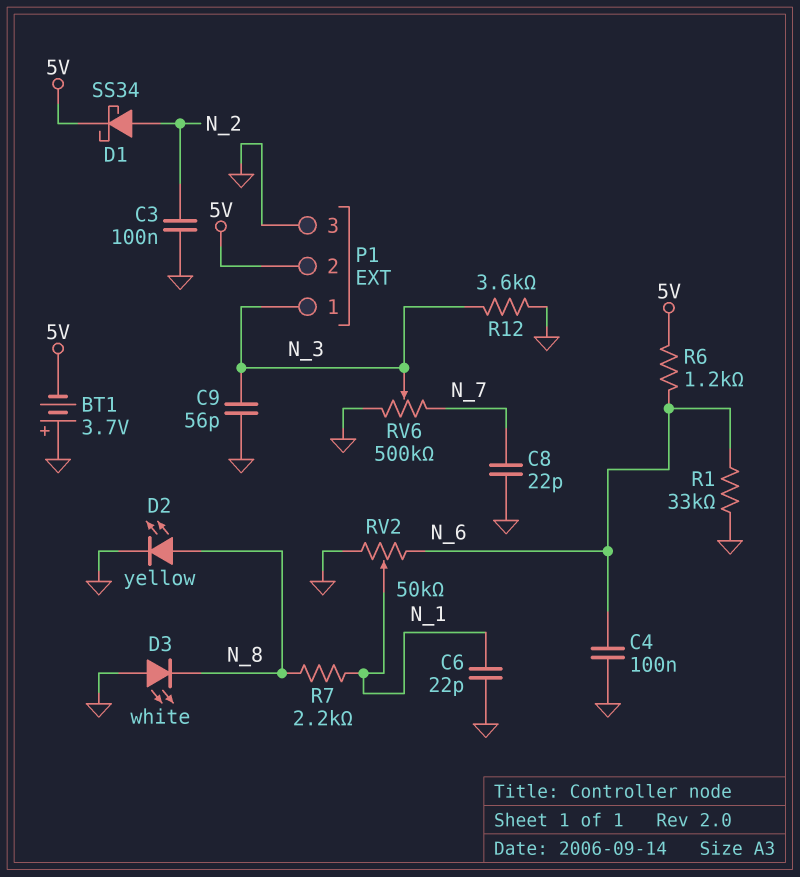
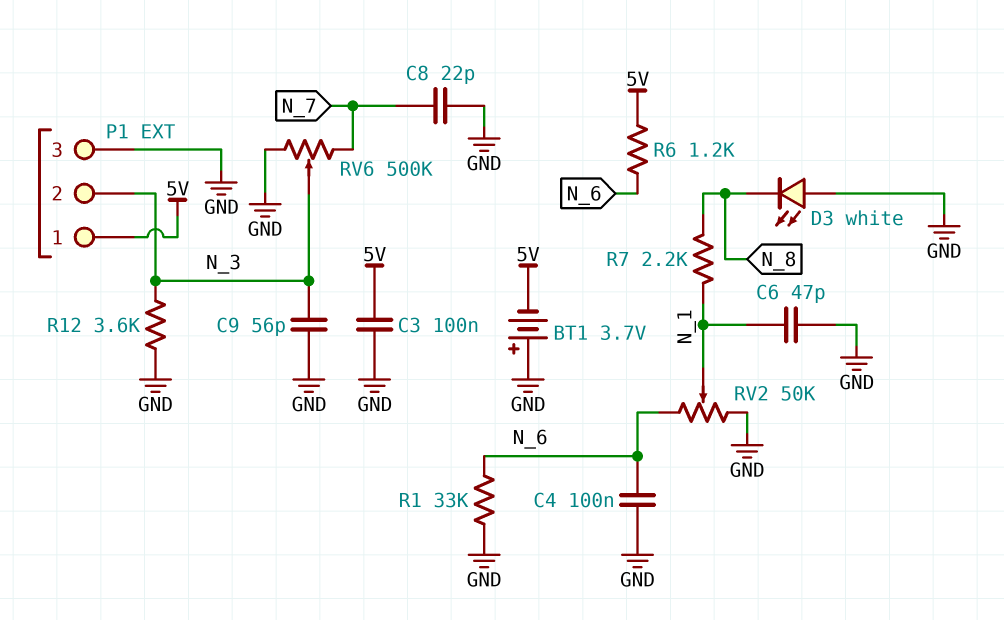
C3: 100nF (GND, N_2) -> 100nF (5V, GND)
C6: 22pF (GND, N_1) -> 47pF (GND, N_1)
D1: schottky SS34 (A N_2, K 5V) -> none
D2: LED yellow (A N_8, K GND) -> none
P1 pin 1: N_3 -> 5V
P1 pin 2: 5V -> N_3

